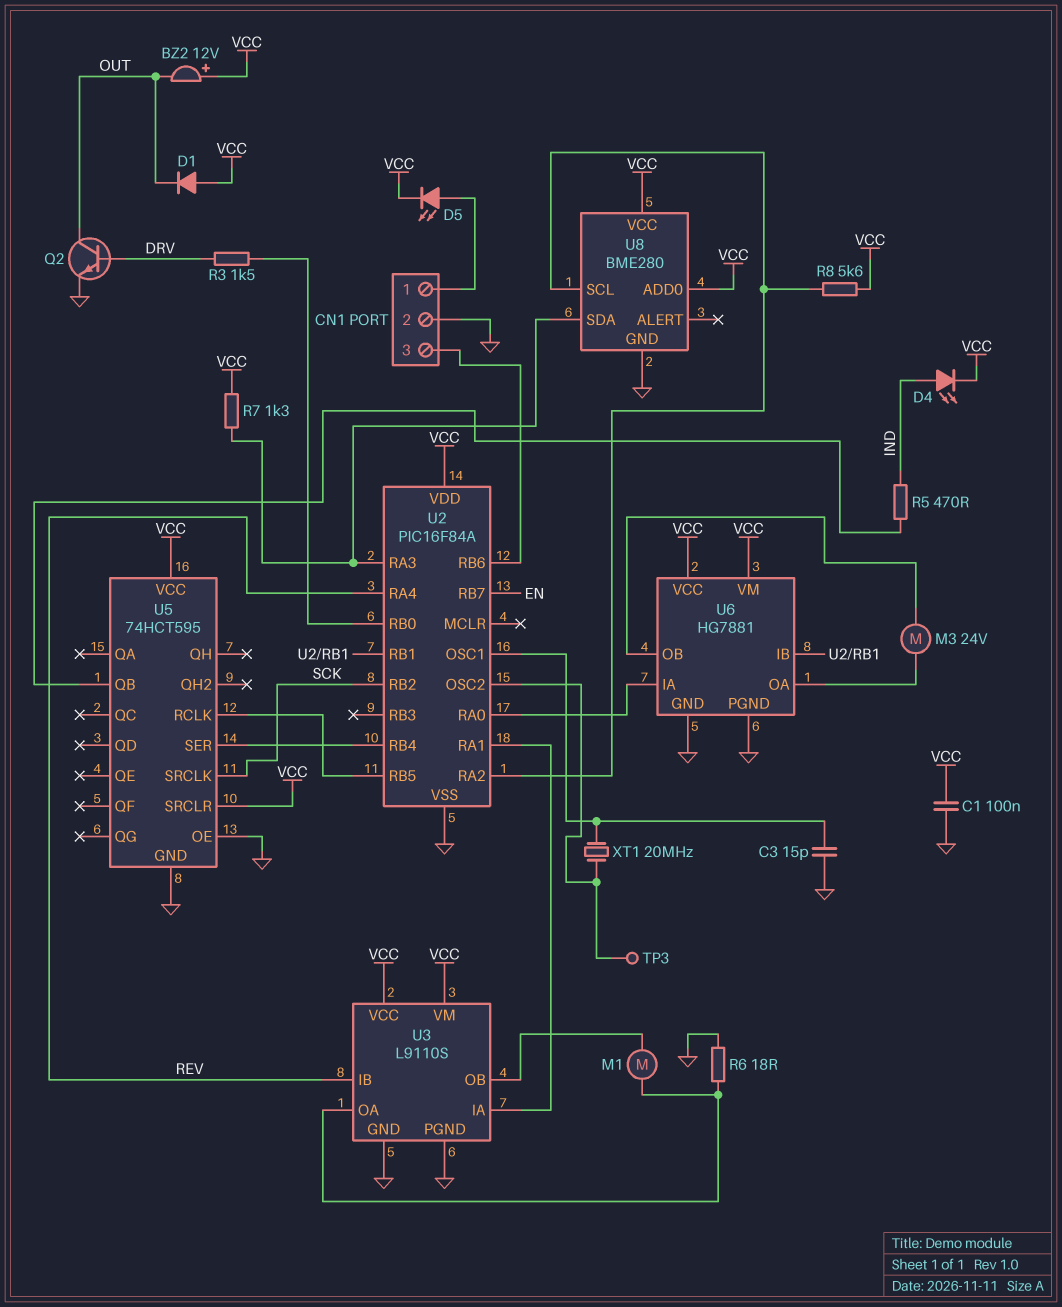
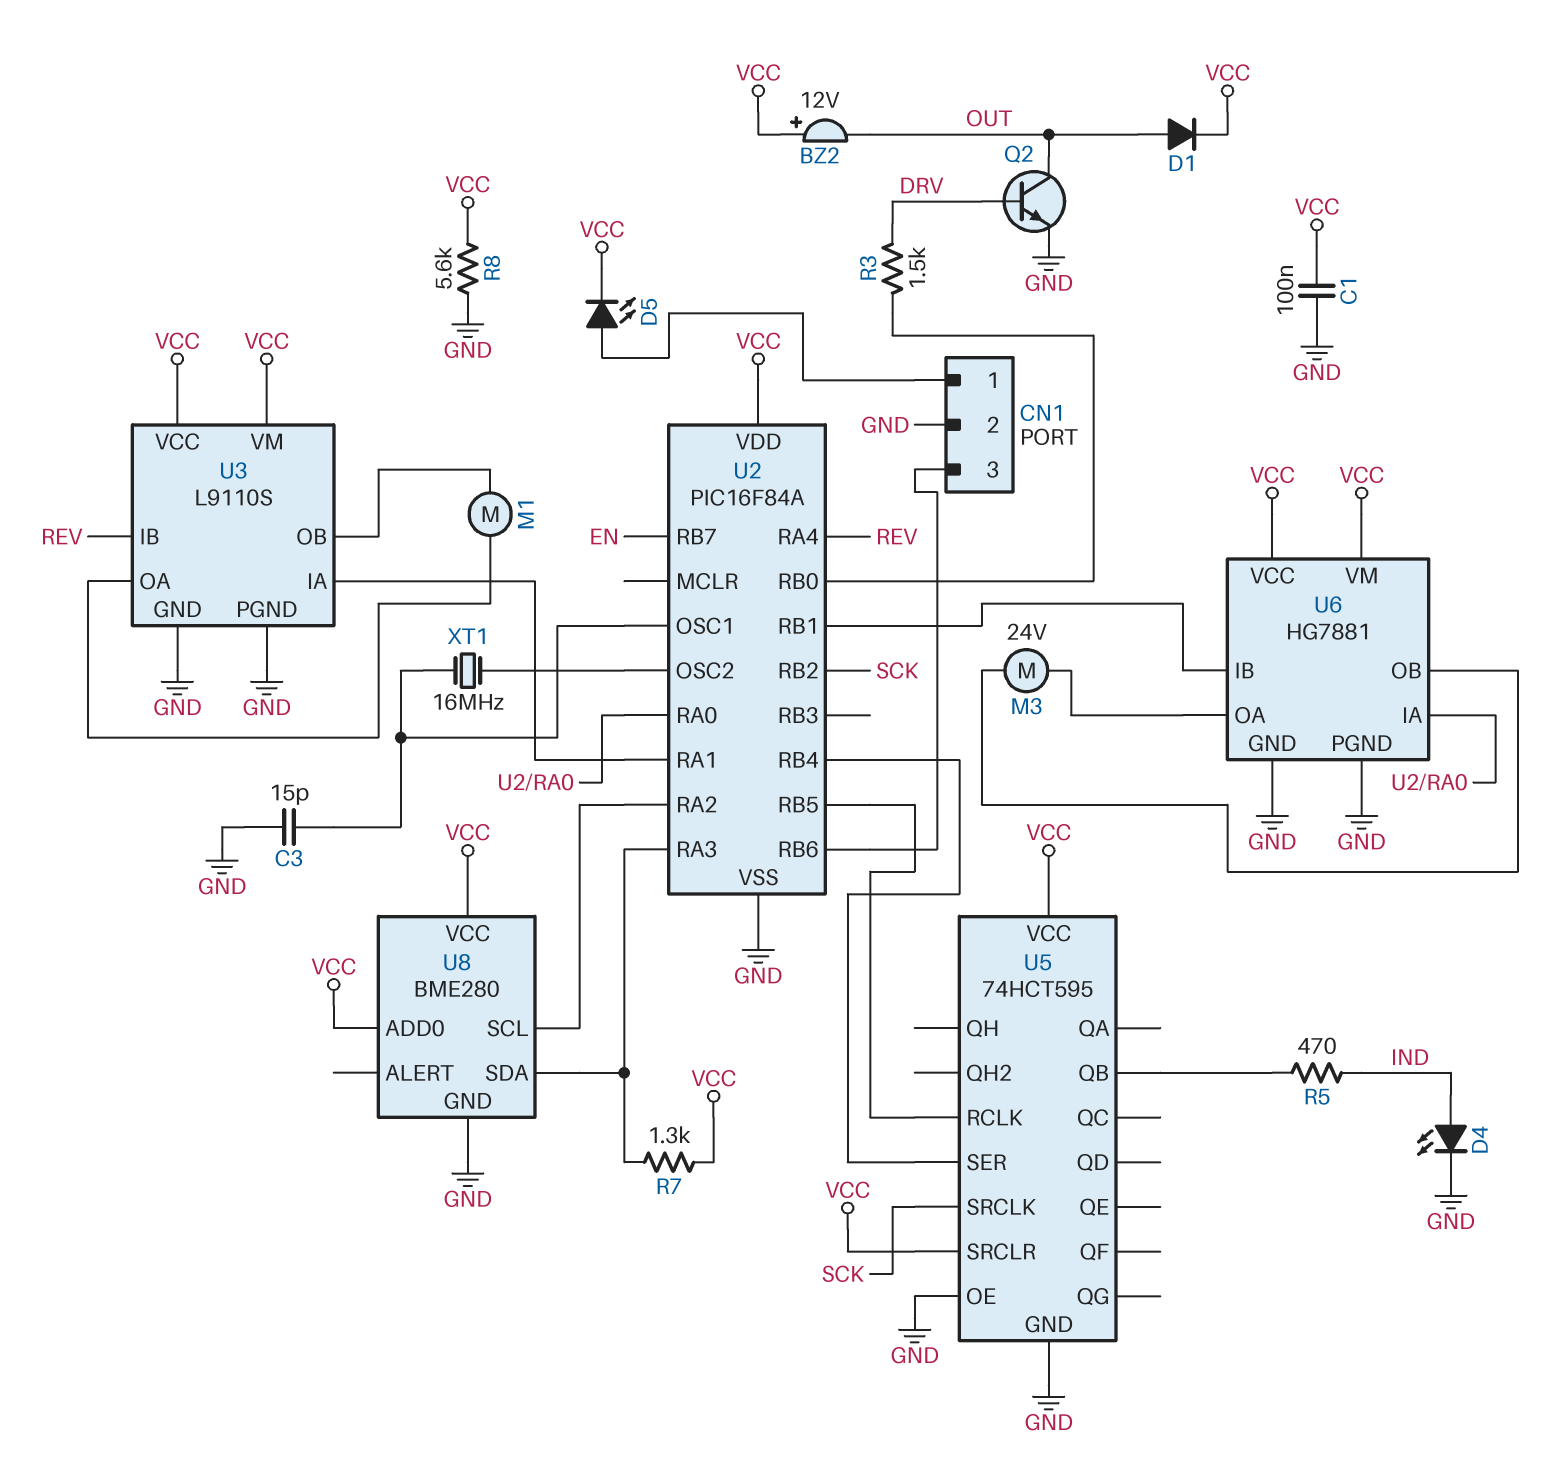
D1: diode (A VCC, K OUT) -> diode (A OUT, K VCC)
D4: LED (A IND, K VCC) -> LED (A IND, K GND)
R6: 18 (GND, U3/OA) -> none
R8: 5.6k (U2/RA2, VCC) -> 5.6k (GND, VCC)
TP3: test point (U2/OSC2) -> none
XT1: 20MHz (U2/OSC1, U2/OSC2) -> 16MHz (U2/OSC1, U2/OSC2)

